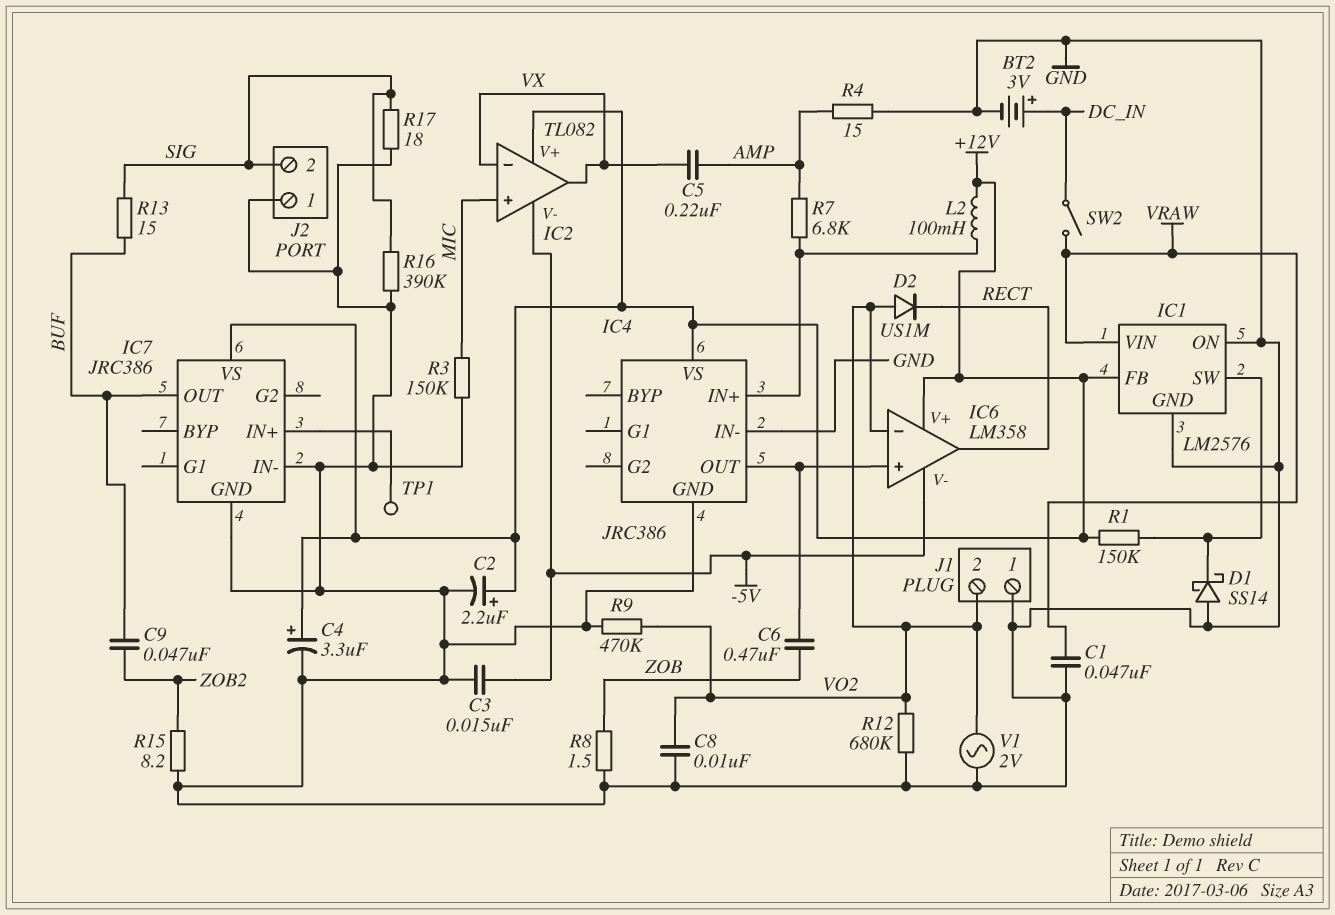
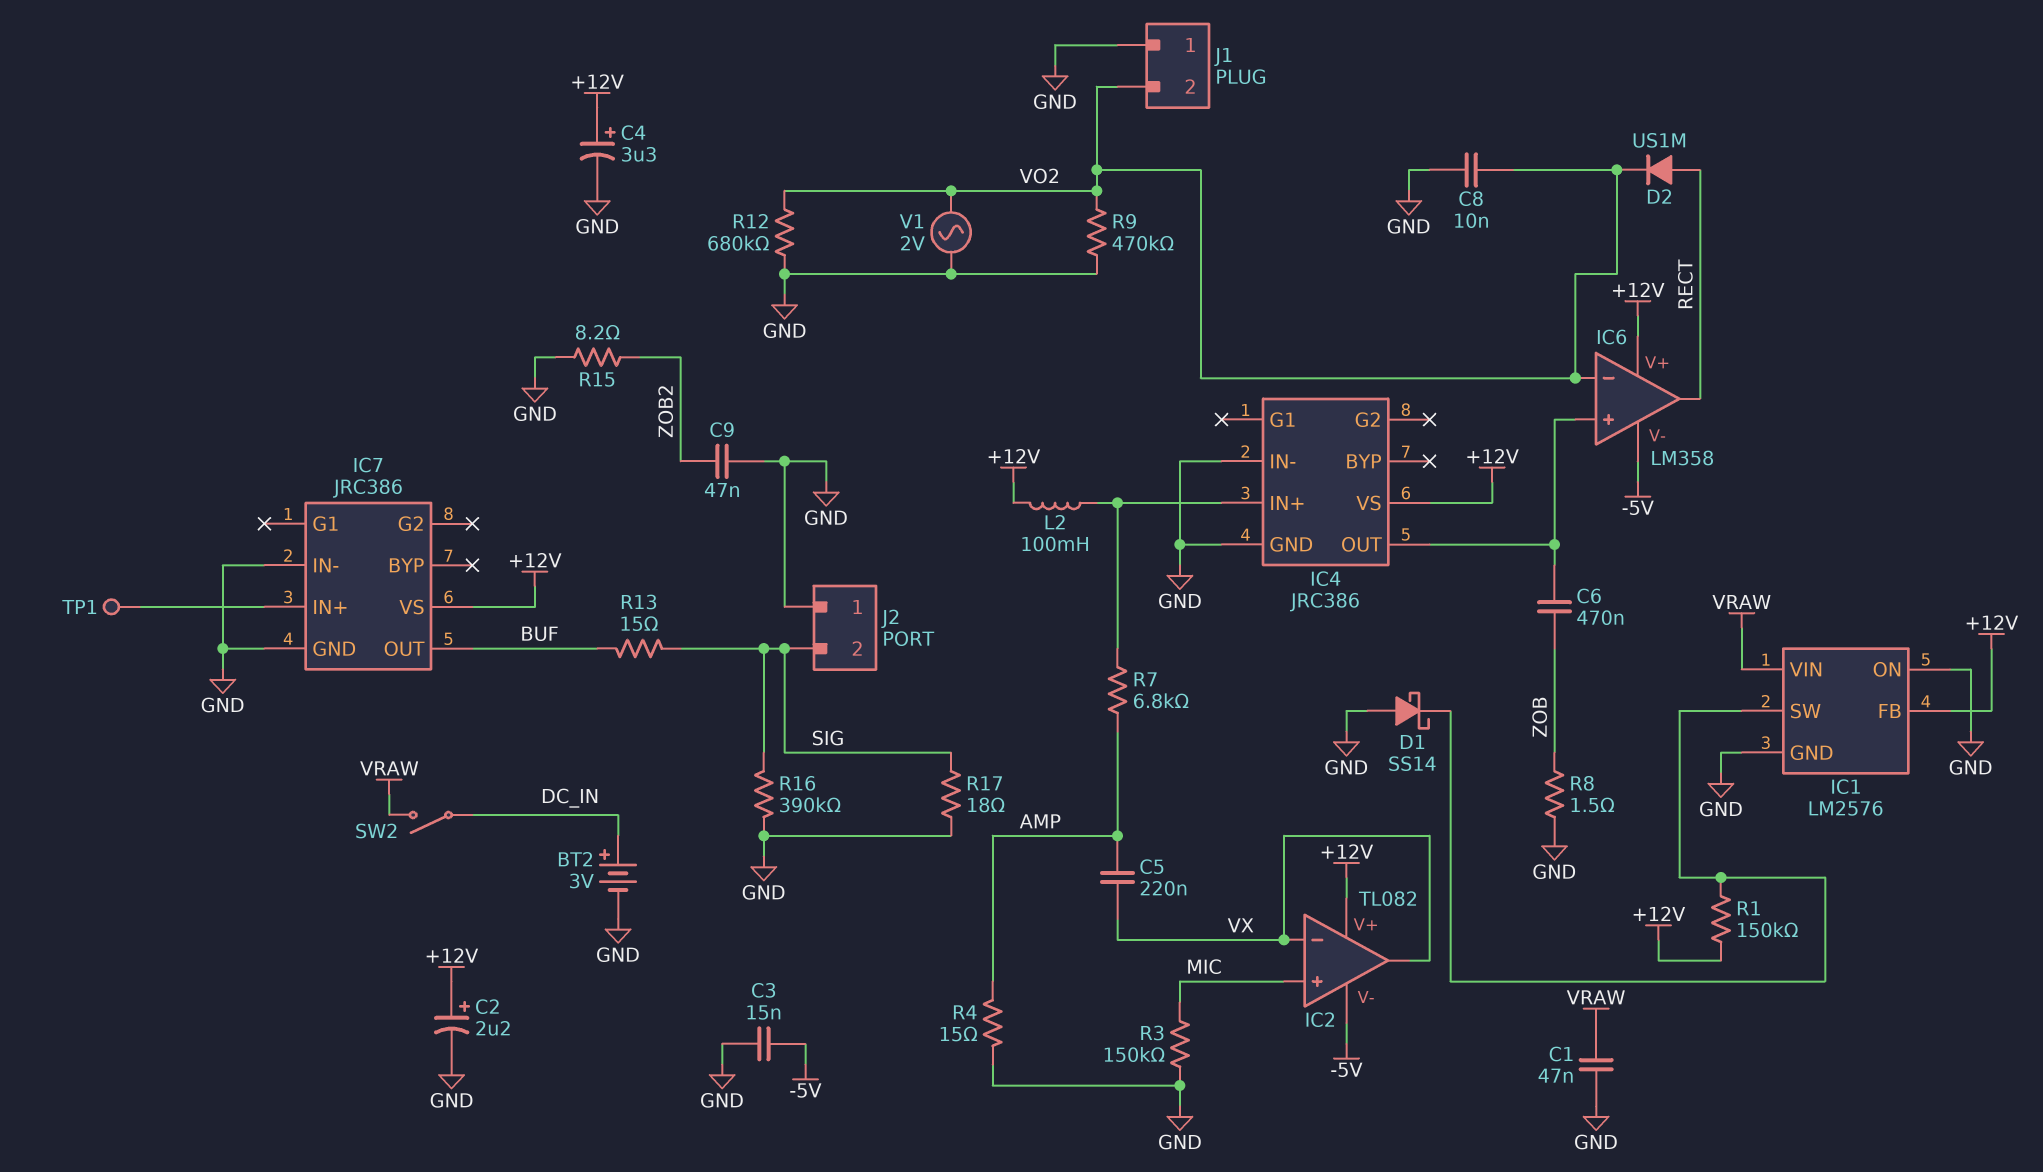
C9: 47nF (BUF, ZOB2) -> 47nF (GND, ZOB2)
D2: diode US1M (A VO2, K RECT) -> diode US1M (A RECT, K VO2)

